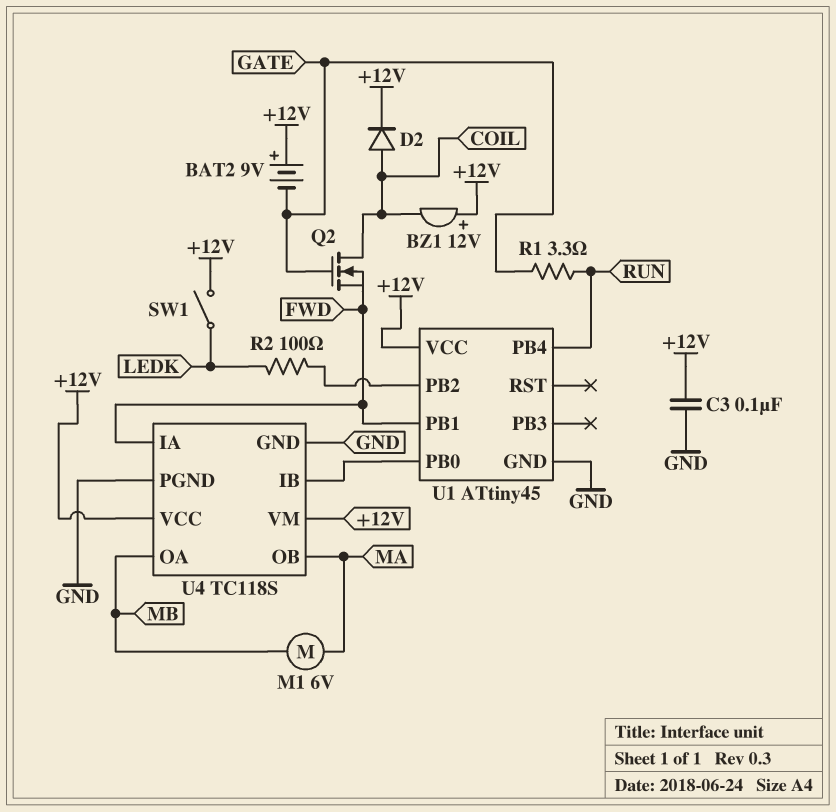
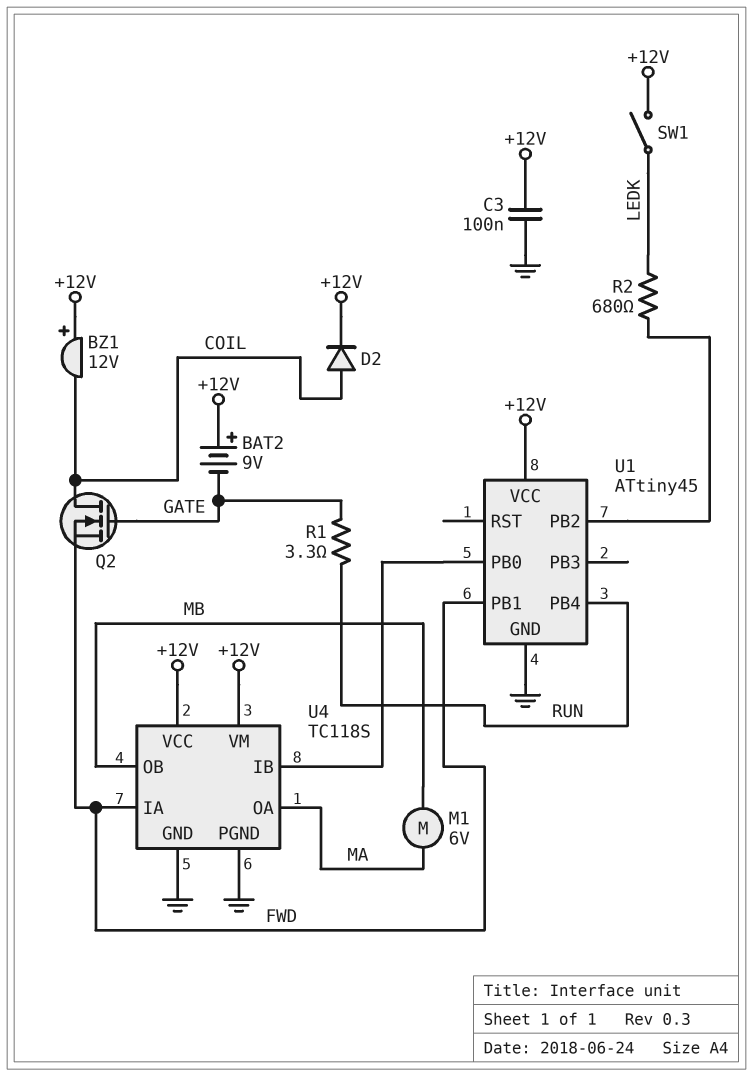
R2: 100 (LEDK, U1/PB2) -> 680 (LEDK, U1/PB2)
U4 pin OA: MB -> MA
U4 pin OB: MA -> MB

